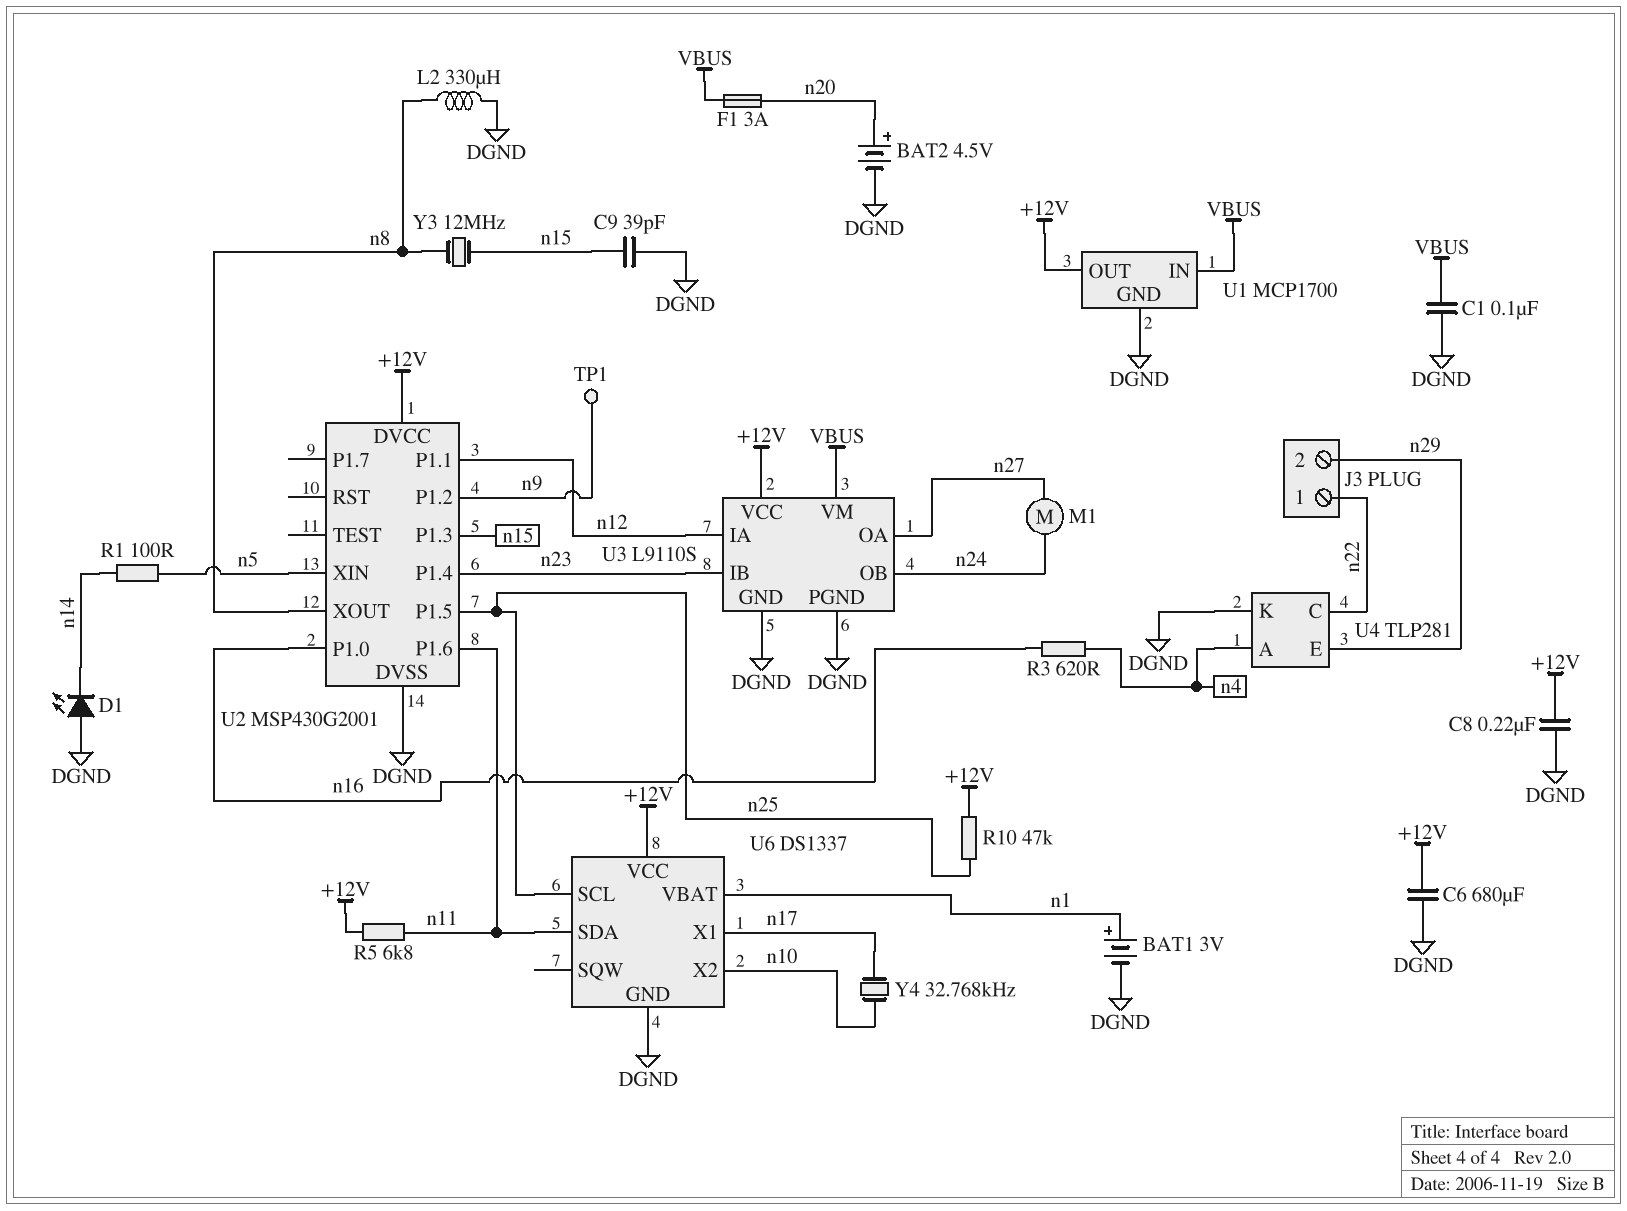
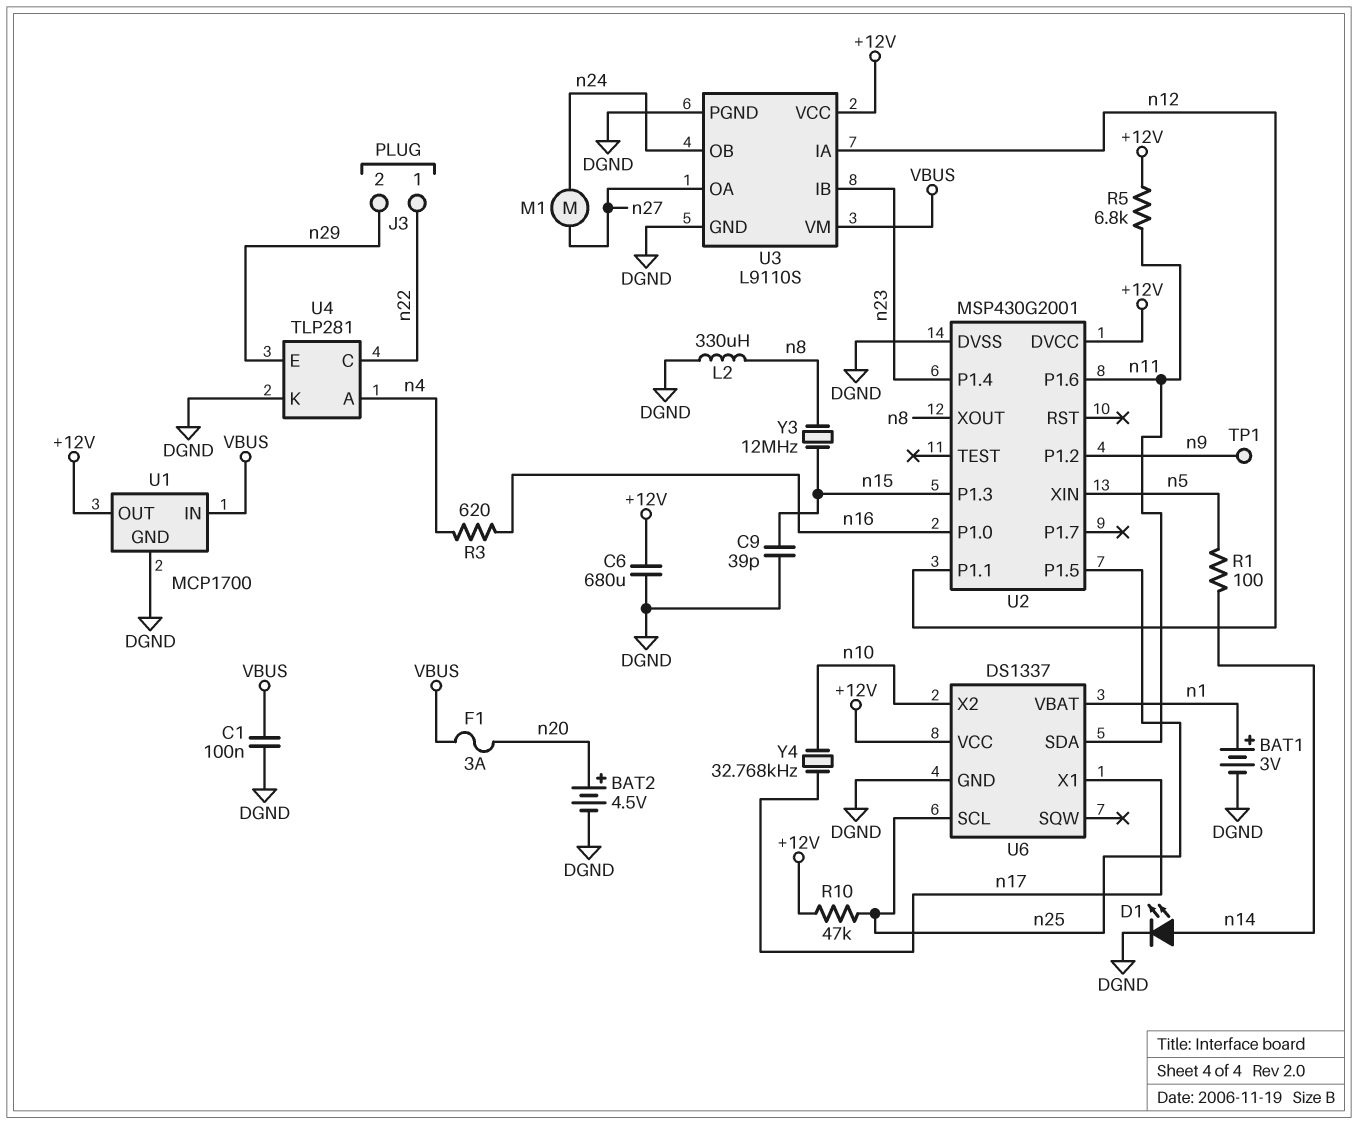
C8: 220nF (+12V, DGND) -> none
D1: LED (A DGND, K n14) -> LED (A n14, K DGND)

